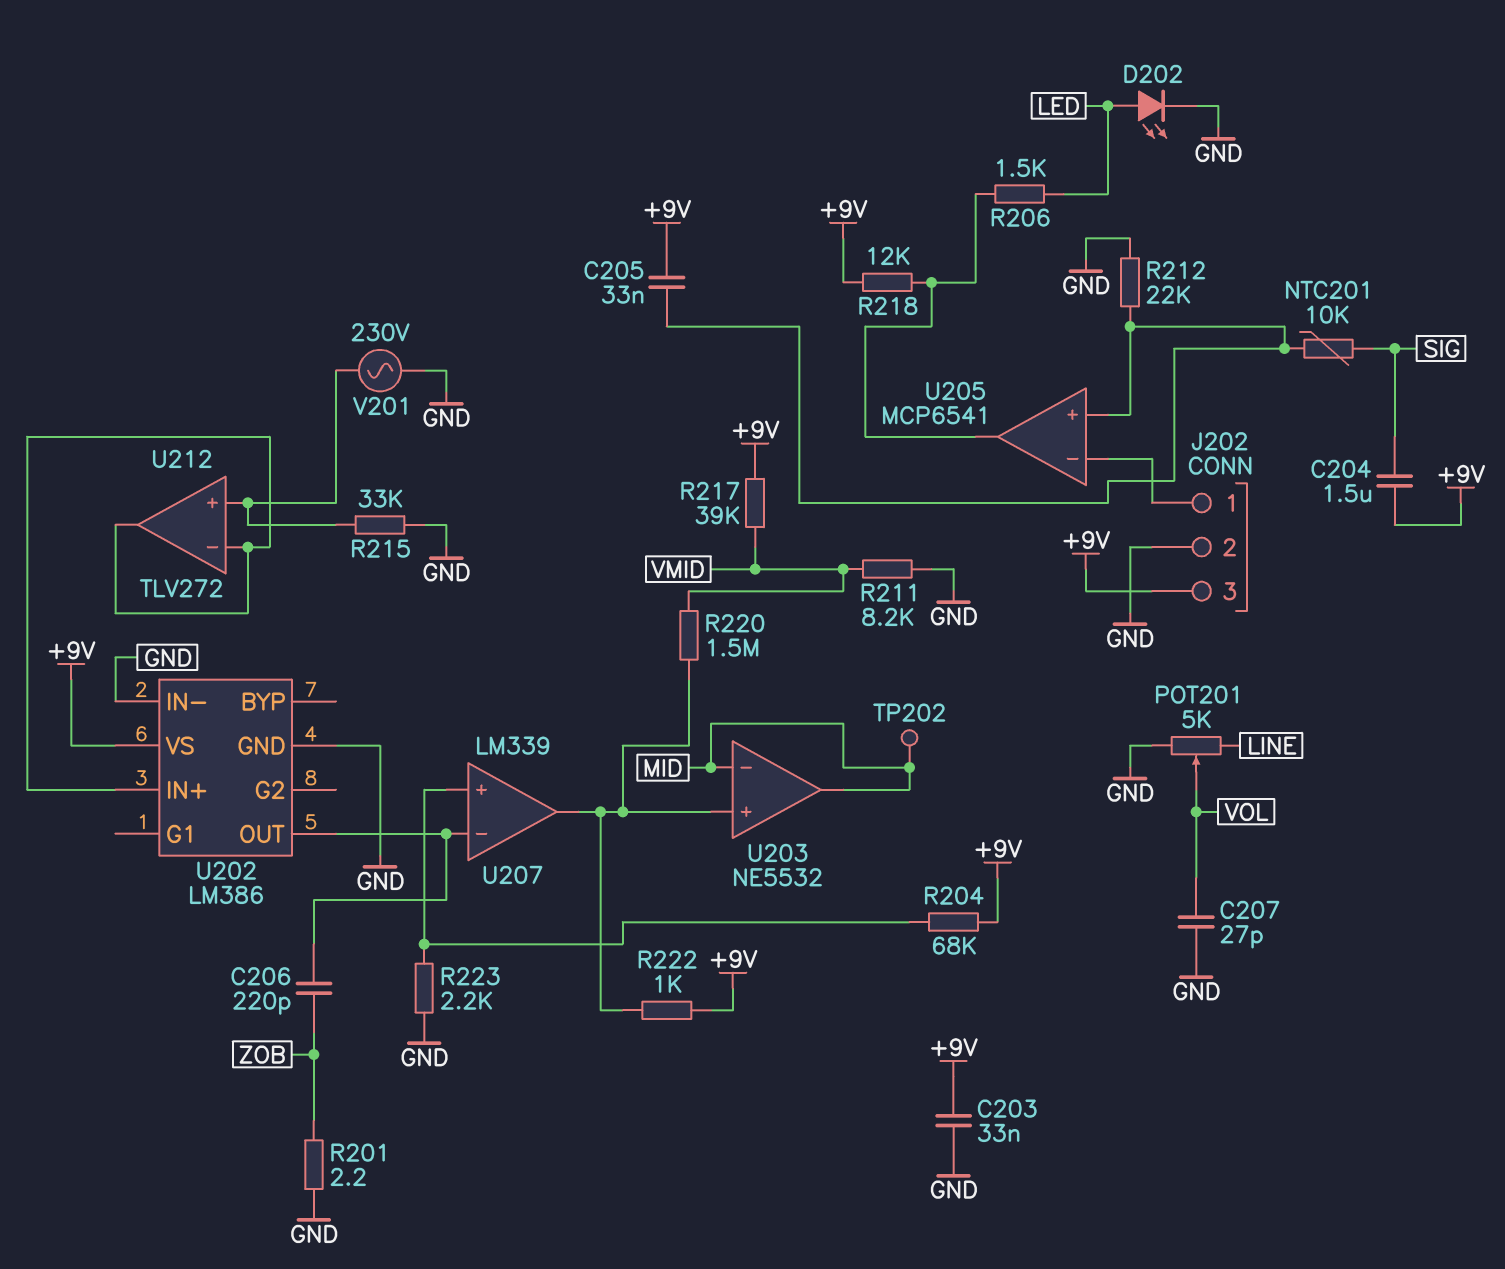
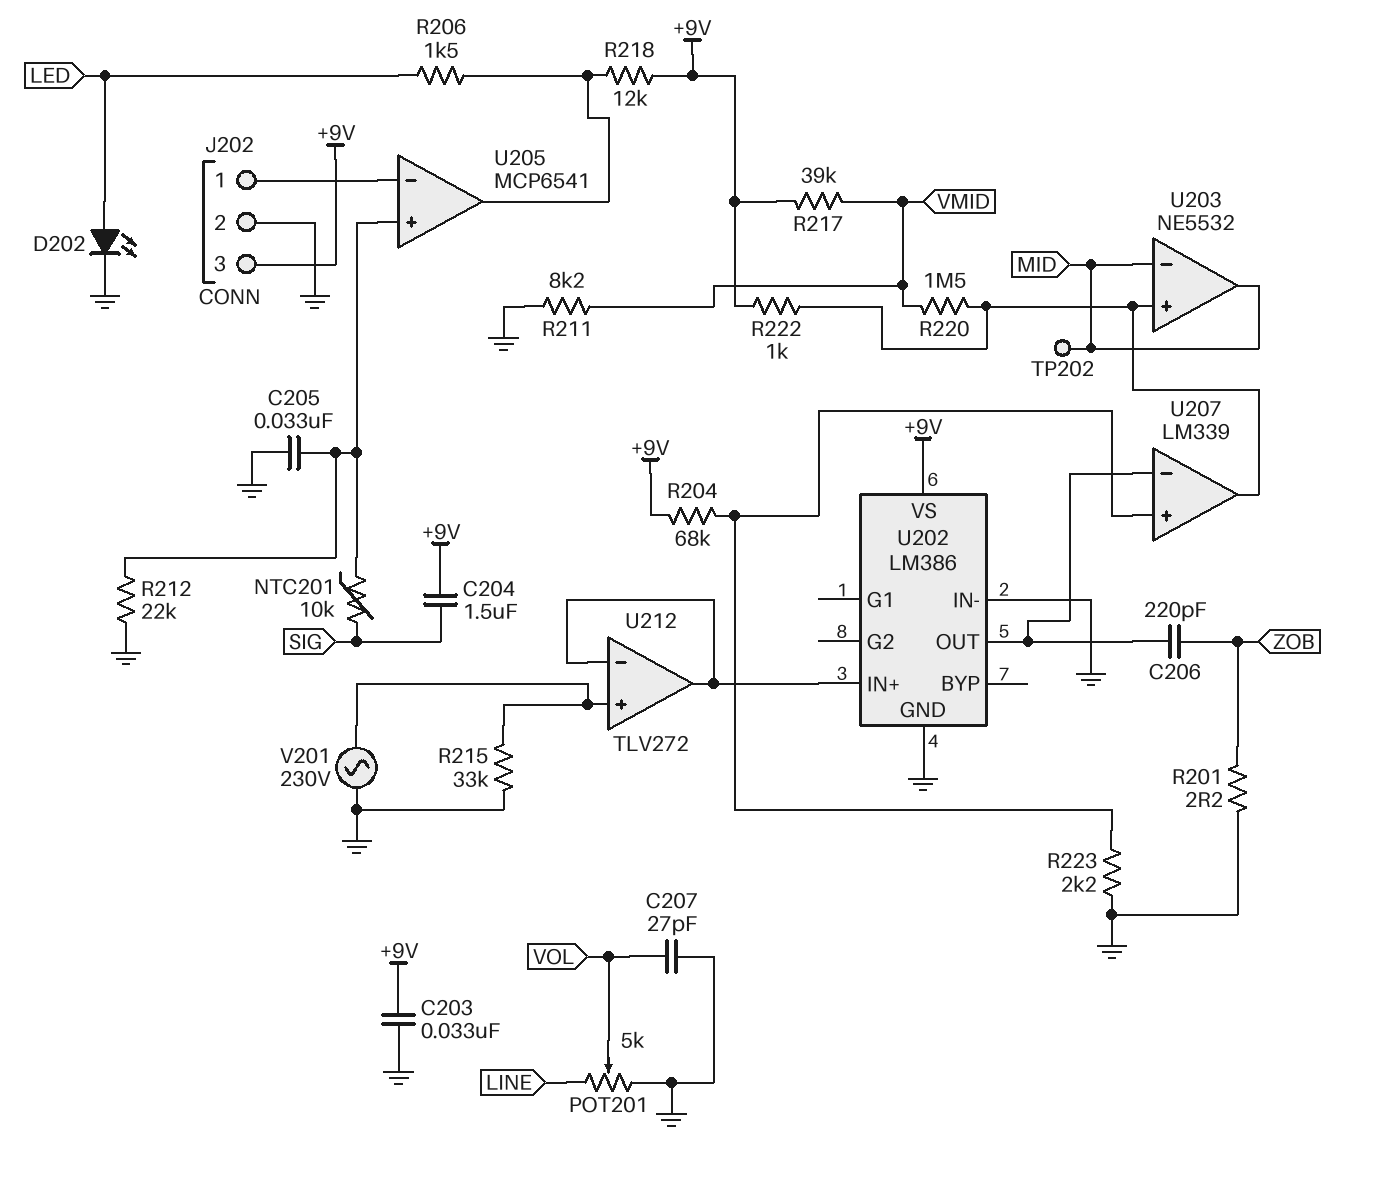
C205: 33nF (+9V, U205/in+) -> 33nF (GND, U205/in+)

